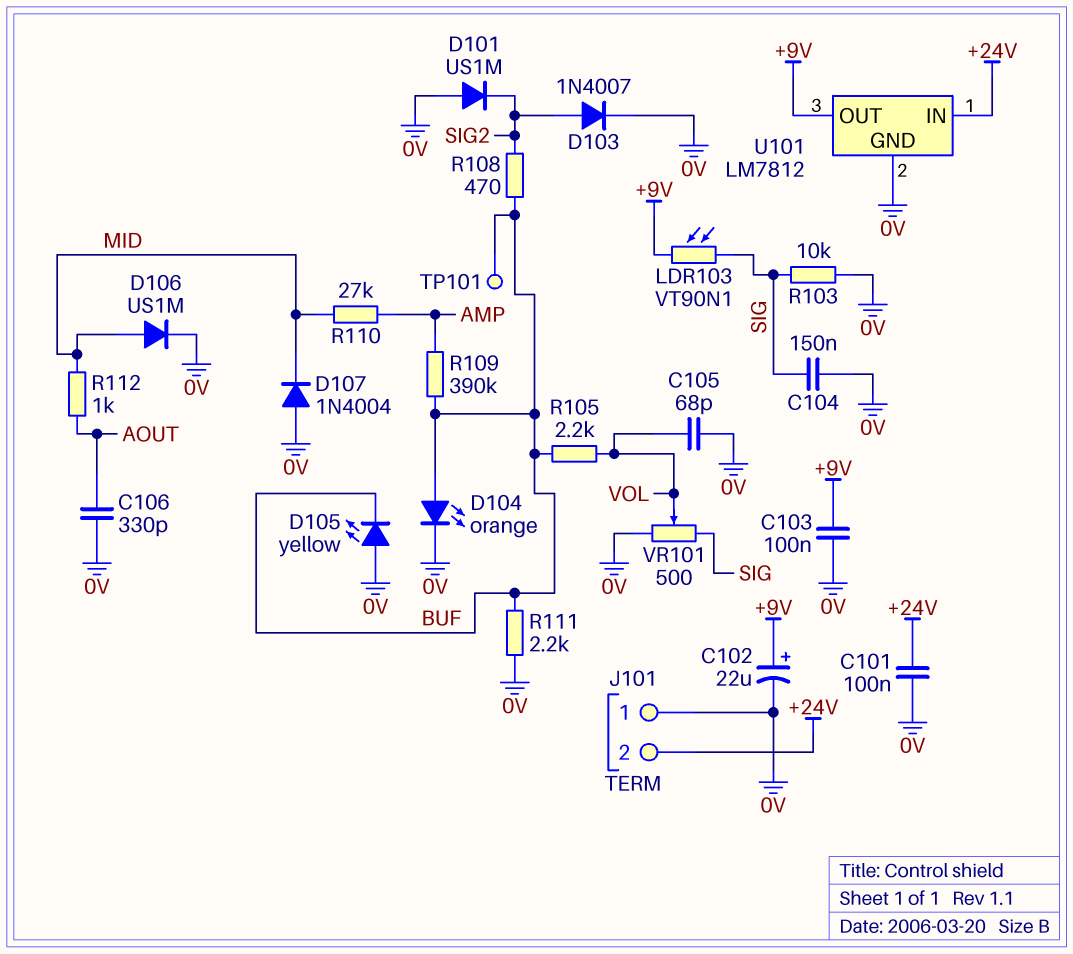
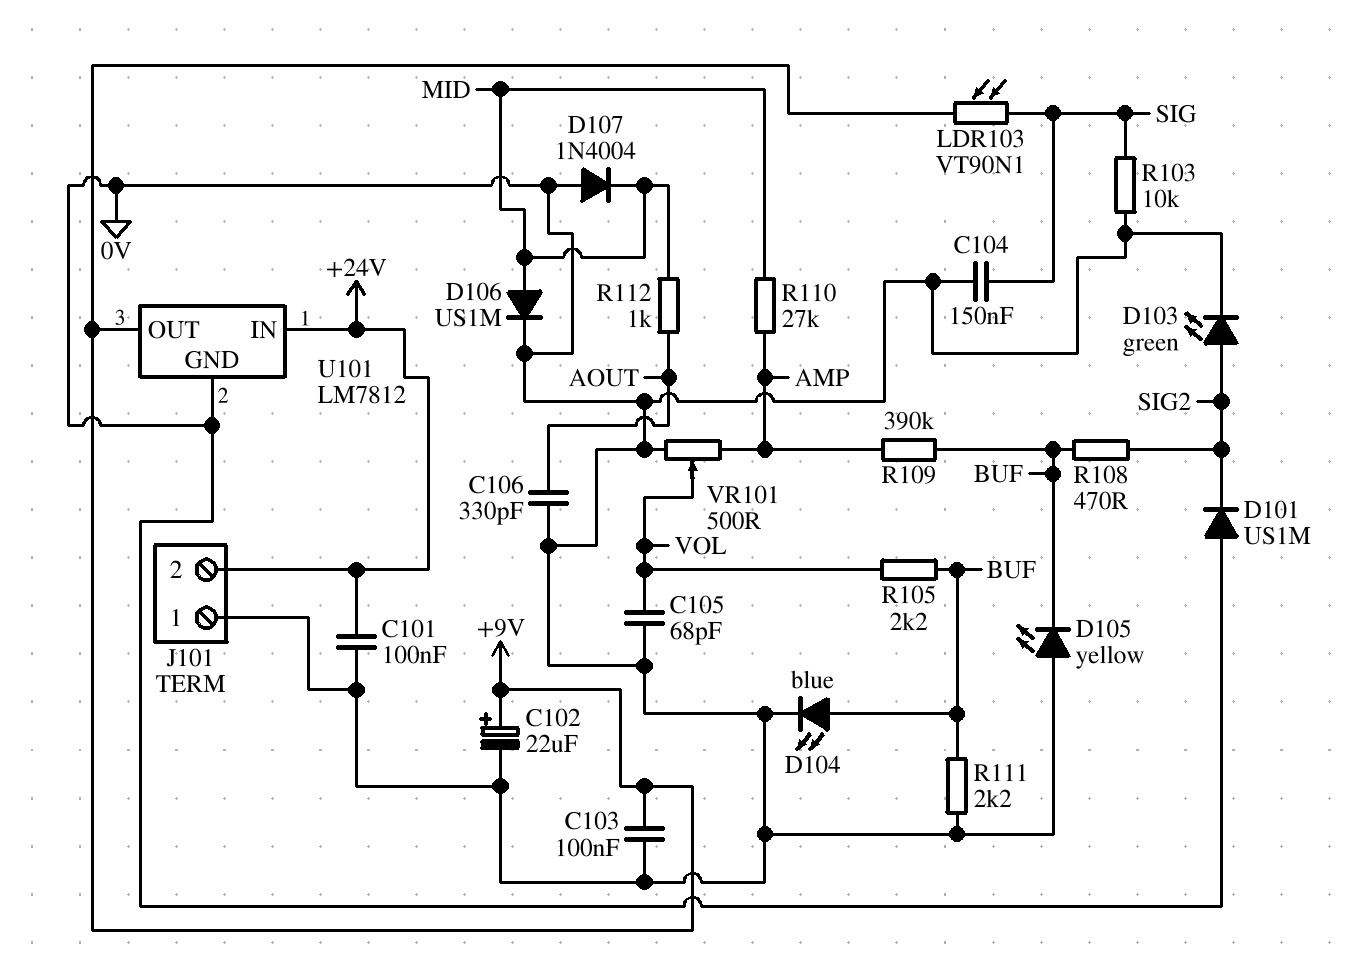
D103: diode 1N4007 (A SIG2, K 0V) -> LED green (A SIG2, K 0V)
D104: LED orange (A BUF, K 0V) -> LED blue (A BUF, K 0V)
TP101: test point (BUF) -> none
VR101: 500 (0V, SIG, wiper VOL) -> 500 (0V, AMP, wiper VOL)

